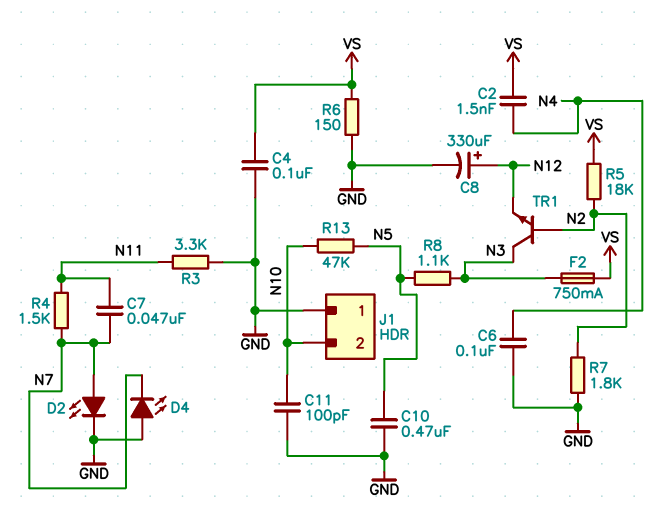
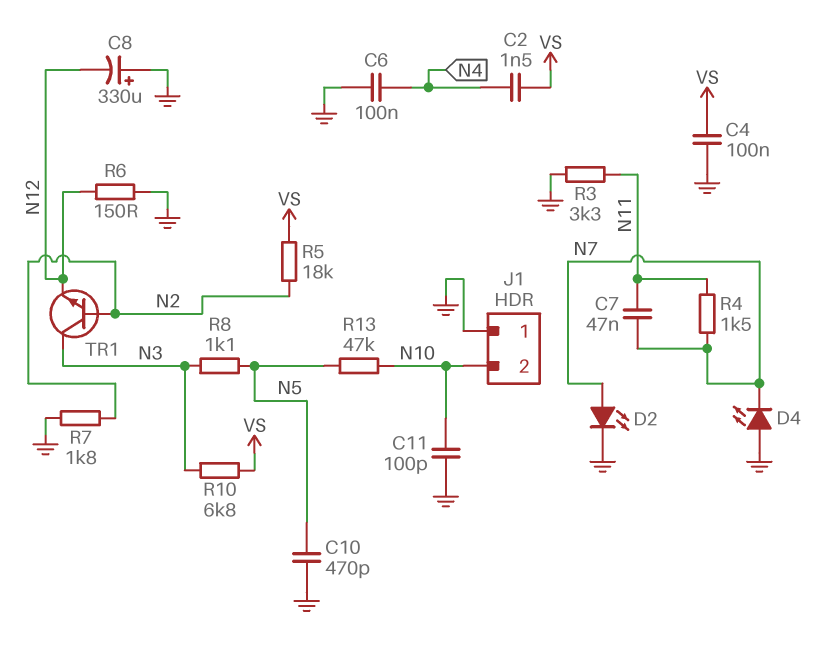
C8: 330uF (plus N12, minus GND) -> 330uF (plus GND, minus N12)
C10: 470nF (GND, N5) -> 470pF (GND, N5)
F2: 750mA (N3, VS) -> none
R6: 150 (GND, VS) -> 150 (GND, N12)
R10: none -> 6.8k (N3, VS)

